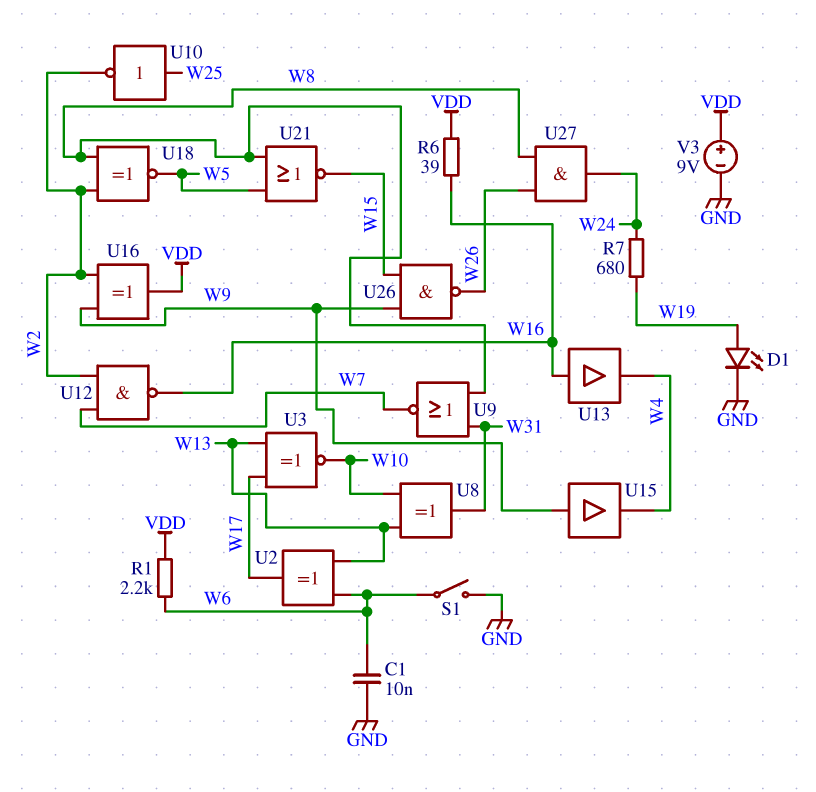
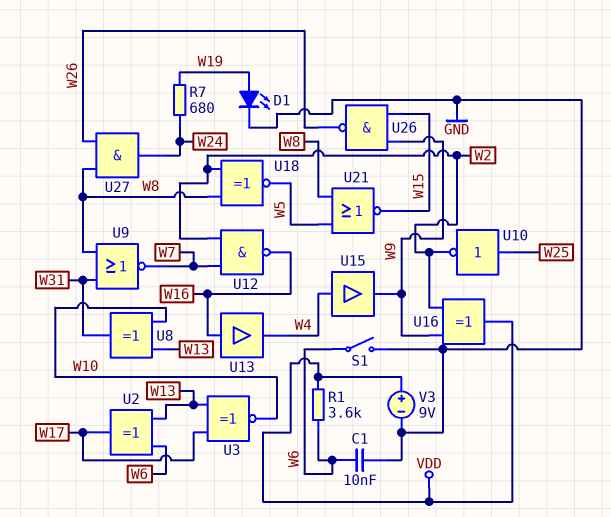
R1: 2.2k (VDD, W6) -> 3.6k (VDD, W6)
R6: 39 (VDD, W16) -> none
U15: buffer (in W9, out W4) -> buffer (in W4, out W9)

